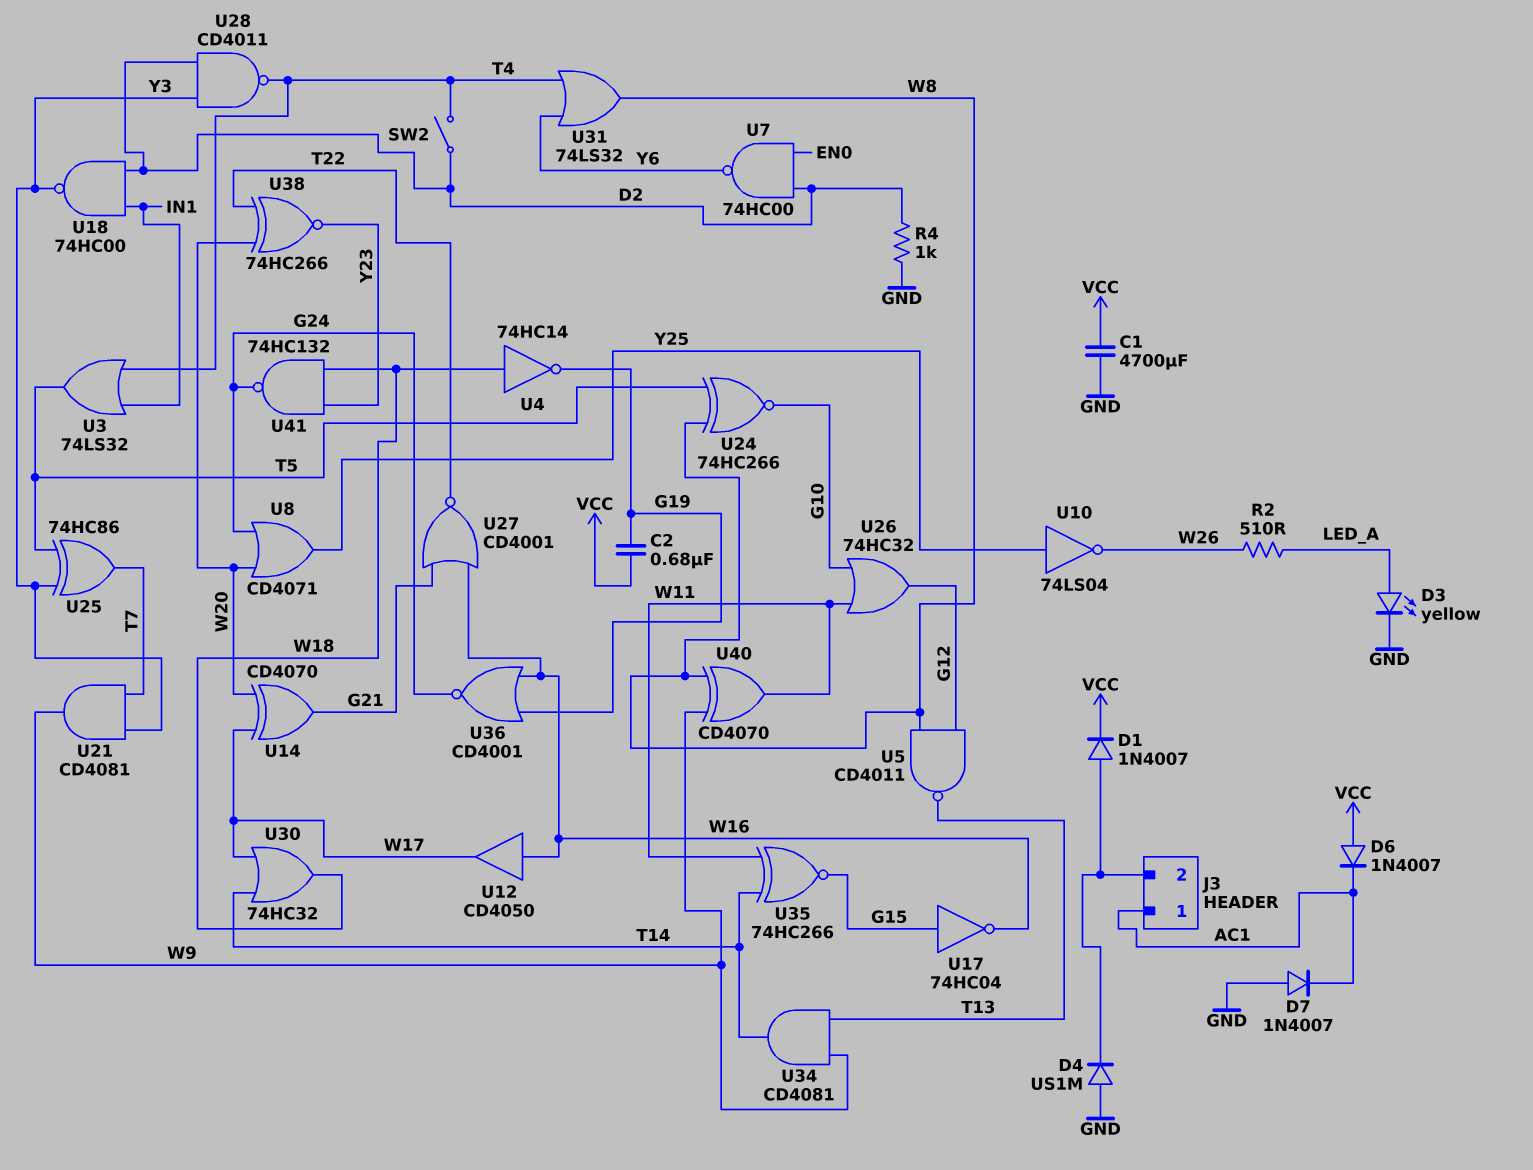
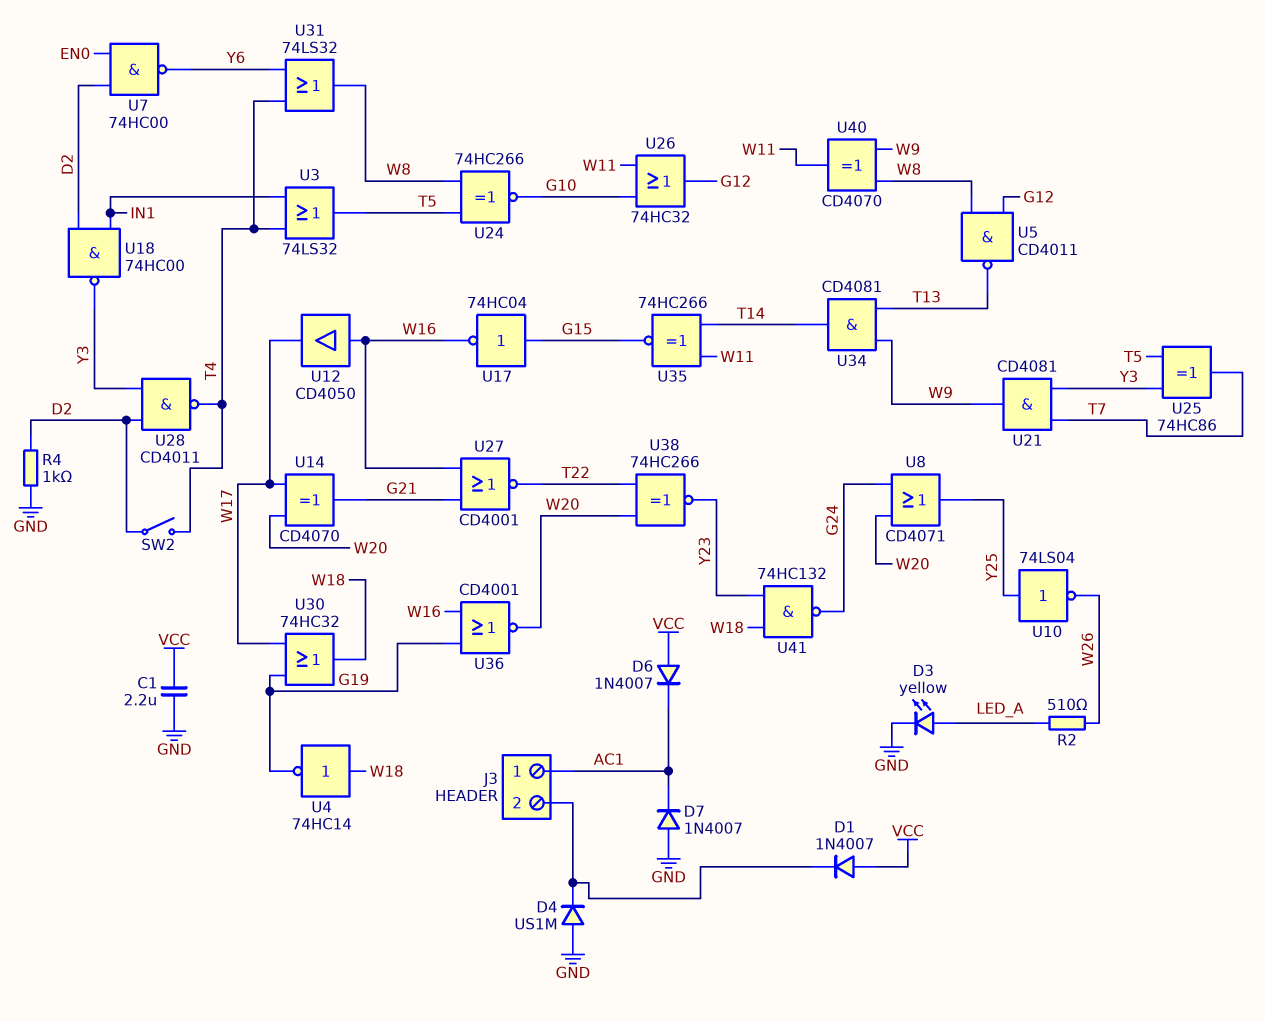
C1: 4700uF (GND, VCC) -> 2.2uF (GND, VCC)
C2: 680nF (G19, VCC) -> none
D1: diode 1N4007 (A J3/2, K VCC) -> diode 1N4007 (A VCC, K J3/2)
U30: OR 74HC32 (in T14, in W17, out W18) -> OR 74HC32 (in G19, in W17, out W18)
U36: NOR CD4001 (in G19, in W16, out G24) -> NOR CD4001 (in G19, in W16, out W20)

